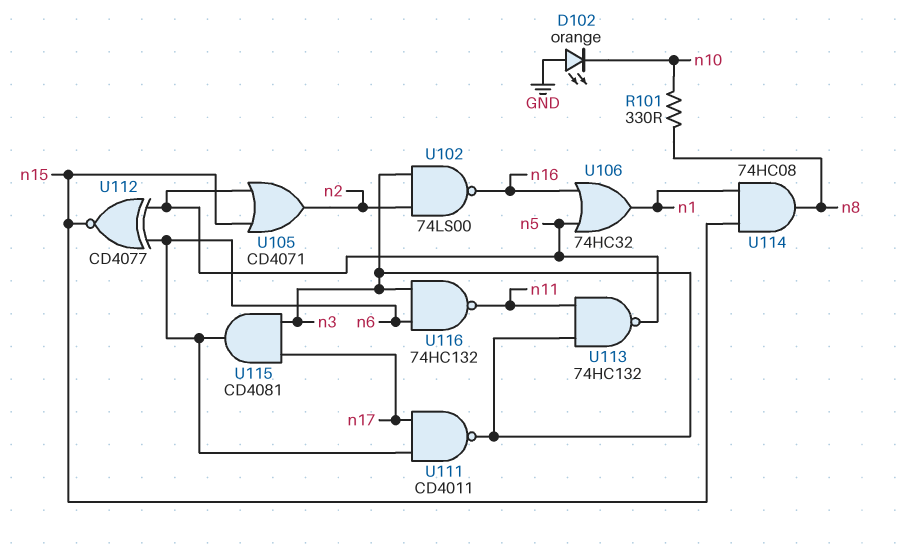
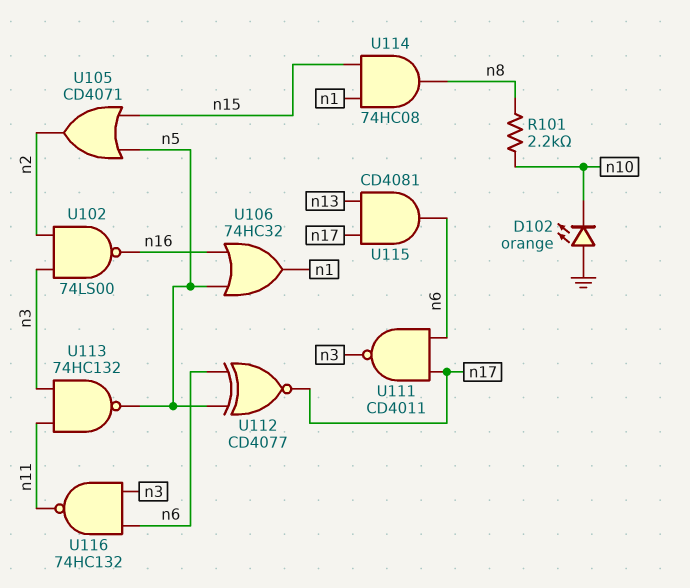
R101: 330 (n8, n10) -> 2.2k (n8, n10)
U112: XNOR CD4077 (in n5, in n6, out n15) -> XNOR CD4077 (in n5, in n6, out n17)
U115: AND CD4081 (in n3, in n17, out n6) -> AND CD4081 (in n13, in n17, out n6)

